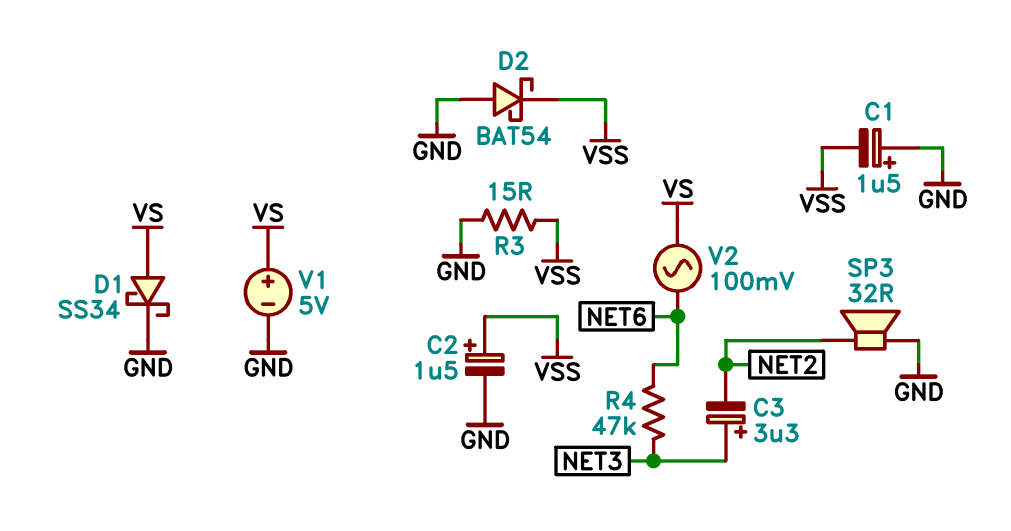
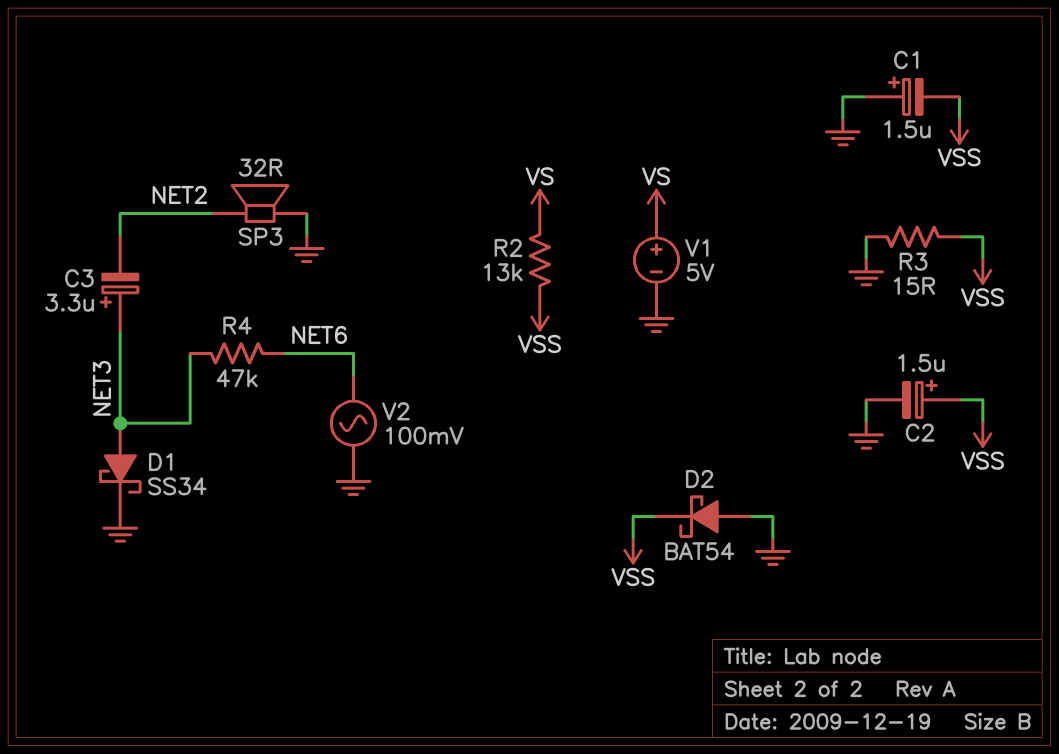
D1: schottky SS34 (A VS, K GND) -> schottky SS34 (A NET3, K GND)
R2: none -> 13k (VS, VSS)
V2: AC 100mV (NET6, VS) -> AC 100mV (GND, NET6)

